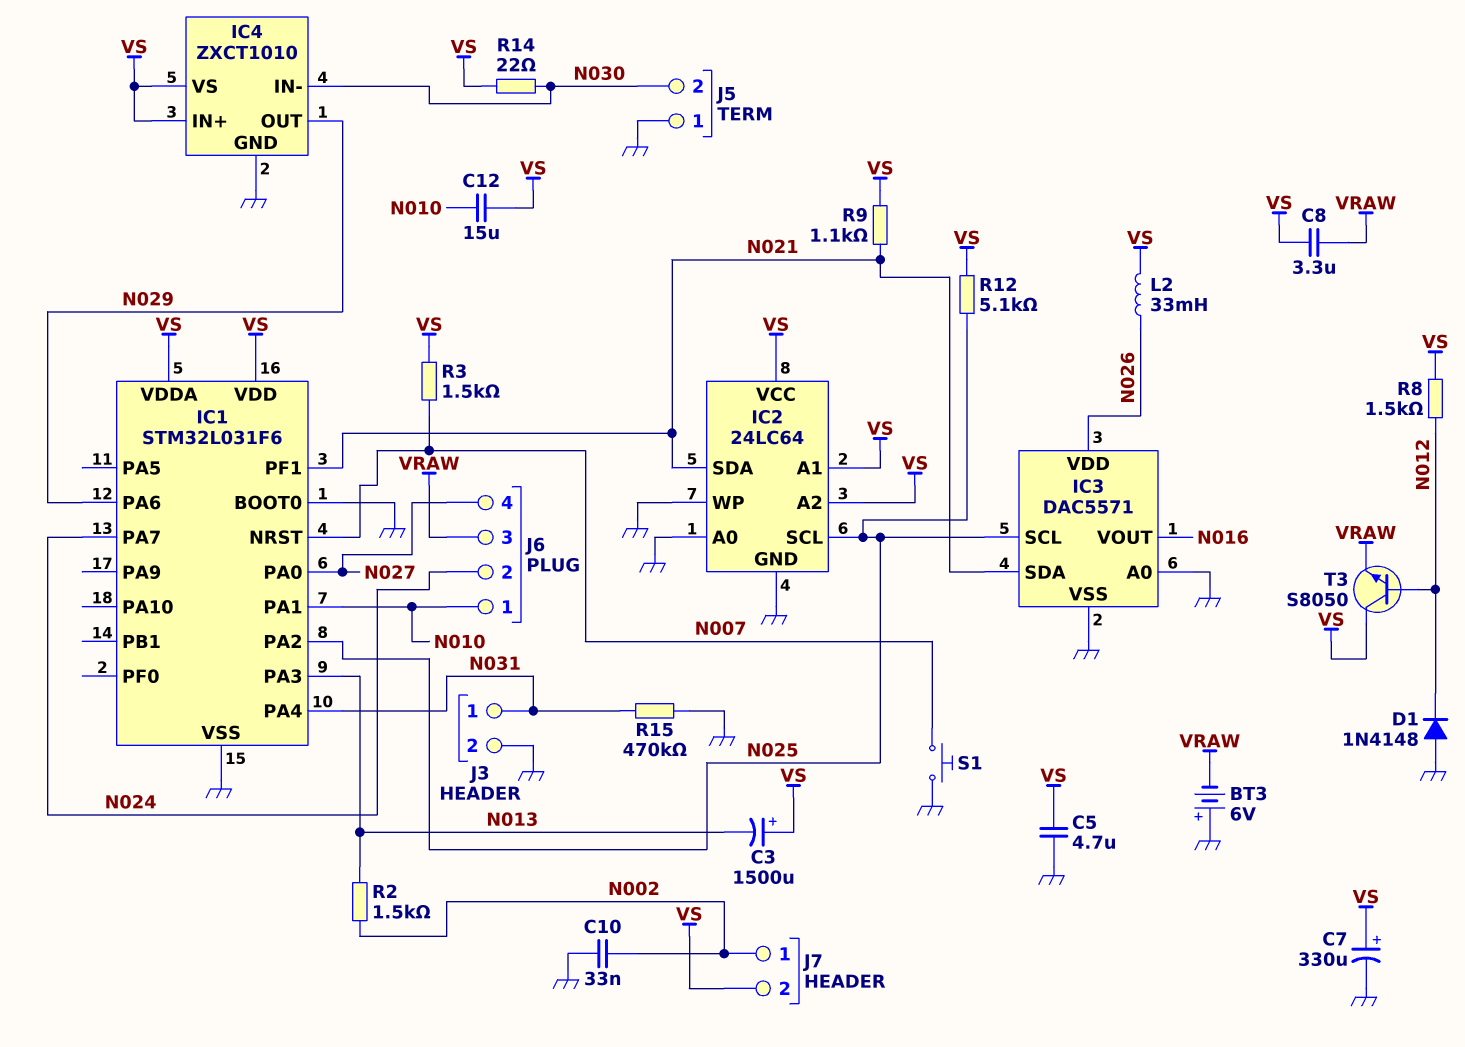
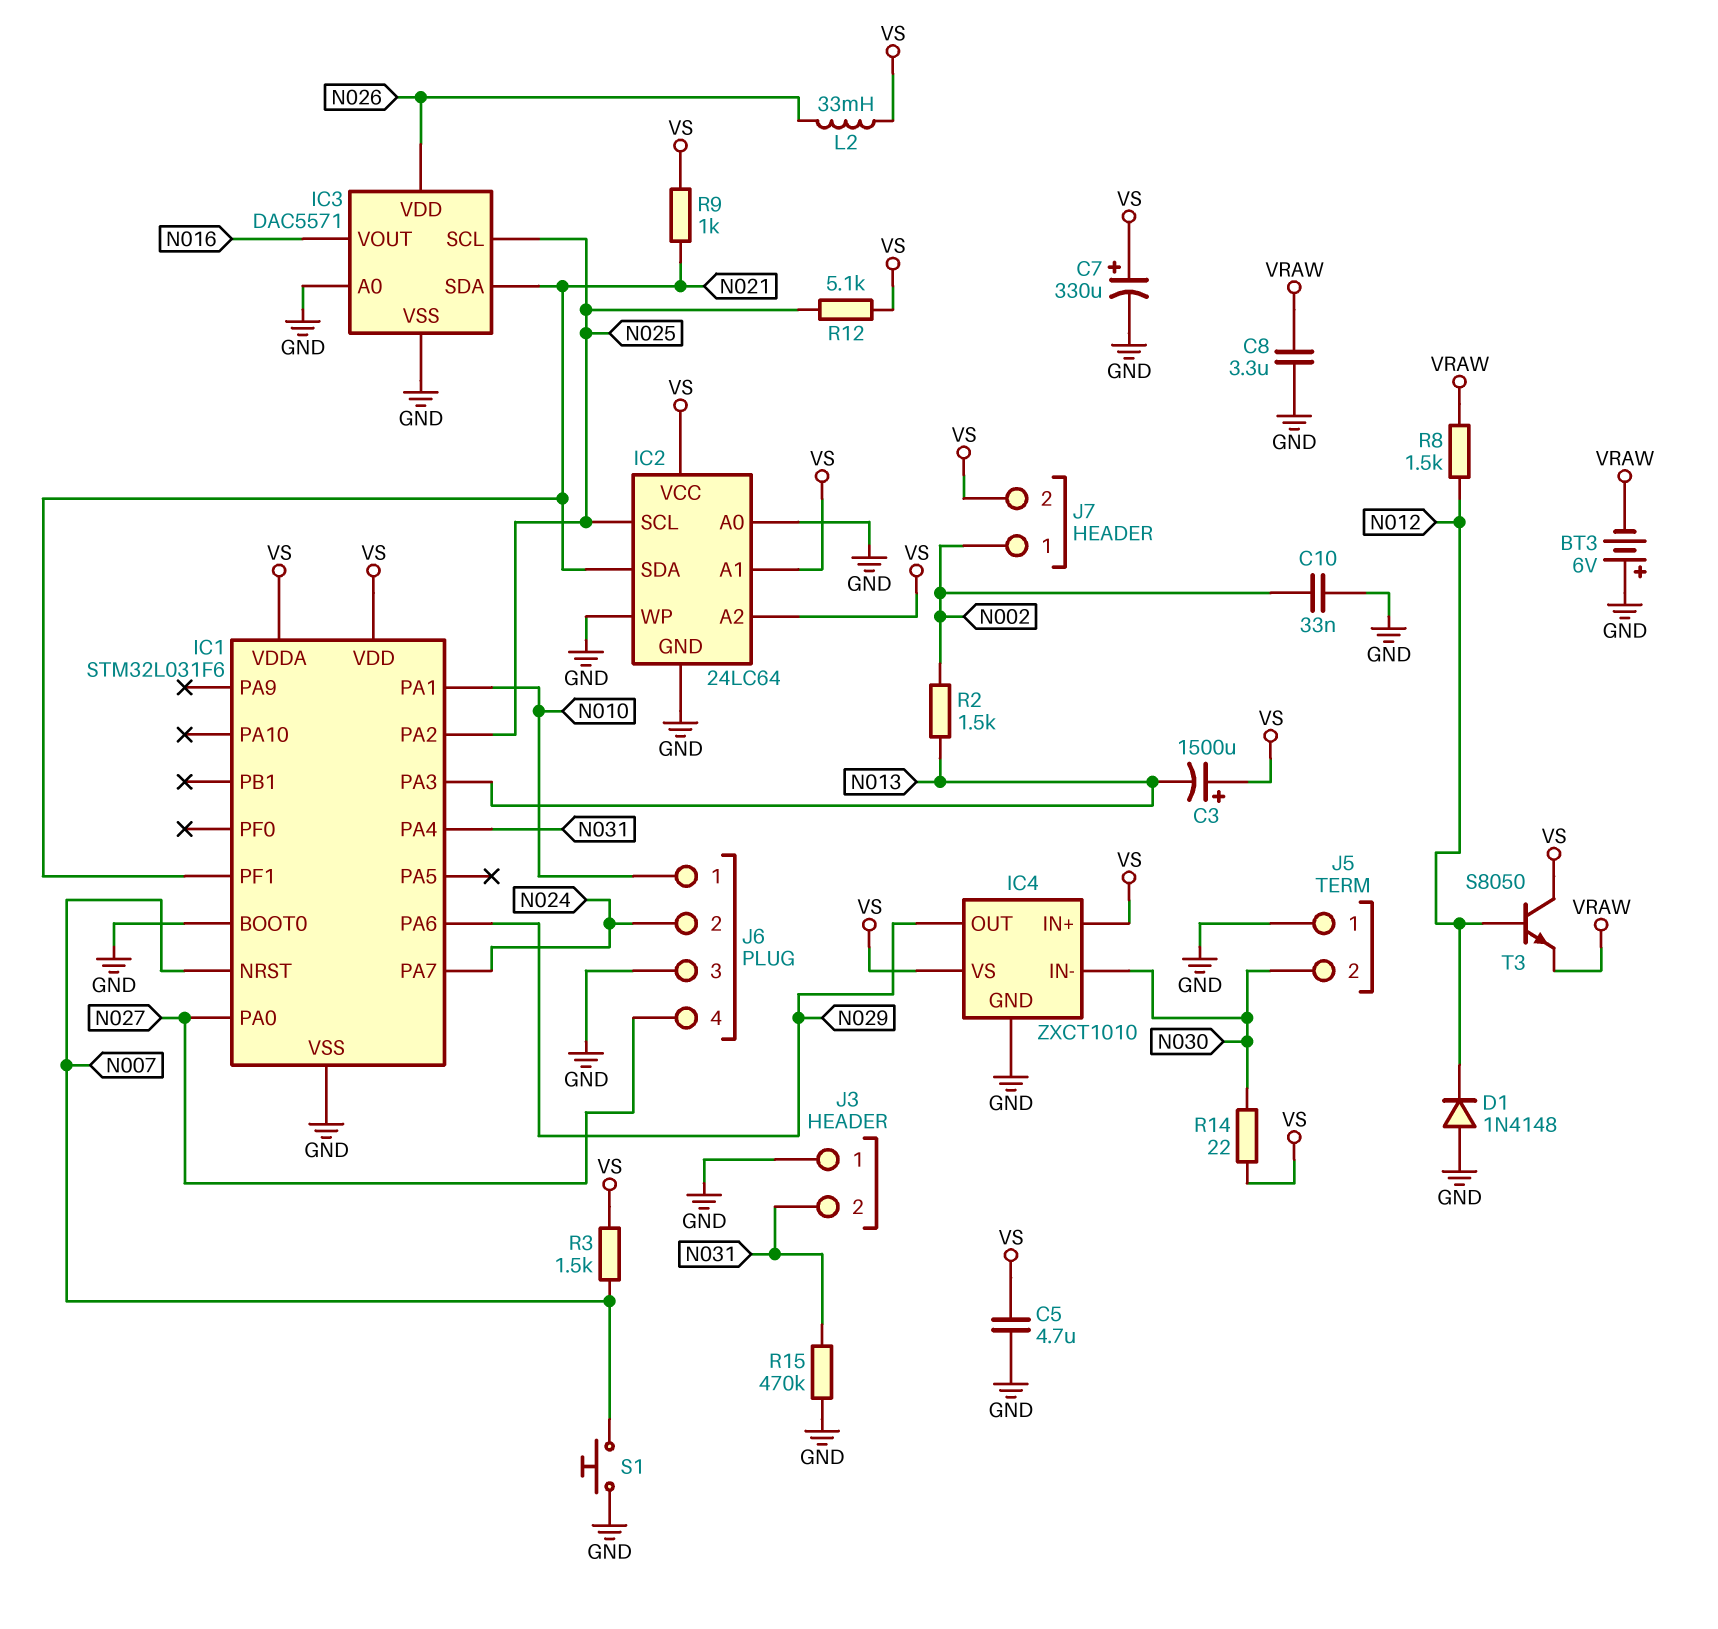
C8: 3.3uF (VRAW, VS) -> 3.3uF (GND, VRAW)
C12: 15uF (N010, VS) -> none
J3 pin 1: N031 -> GND
J3 pin 2: GND -> N031
J6 pin 3: VRAW -> GND
R8: 1.5k (N012, VS) -> 1.5k (N012, VRAW)
R9: 1.1k (N021, VS) -> 1k (N021, VS)

